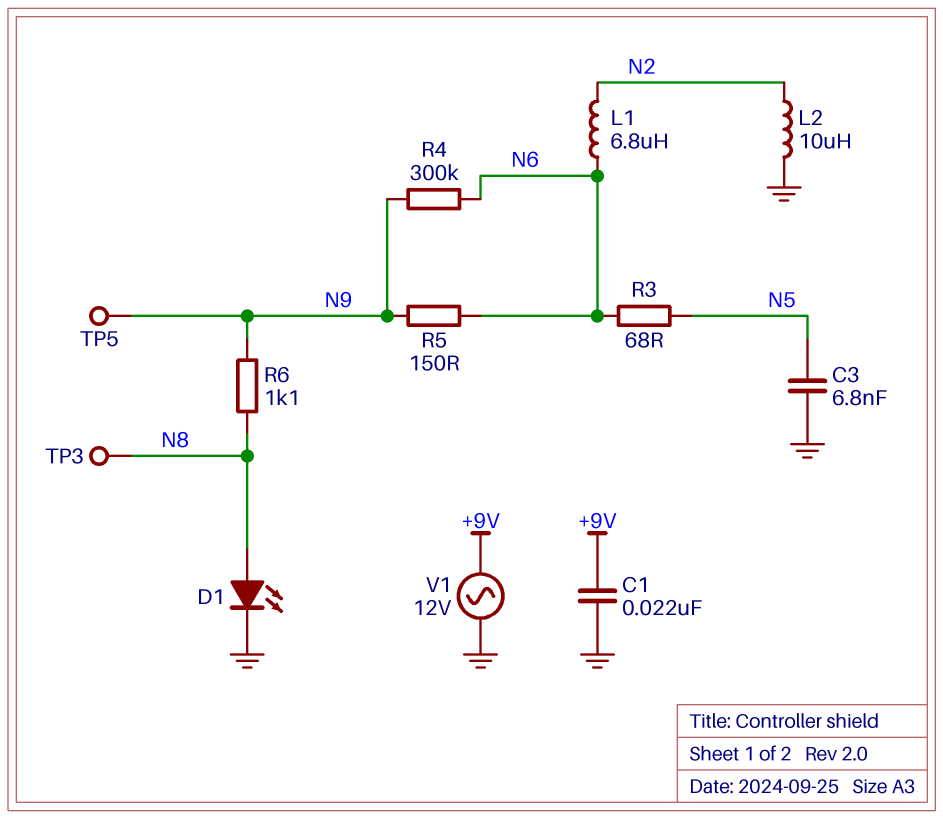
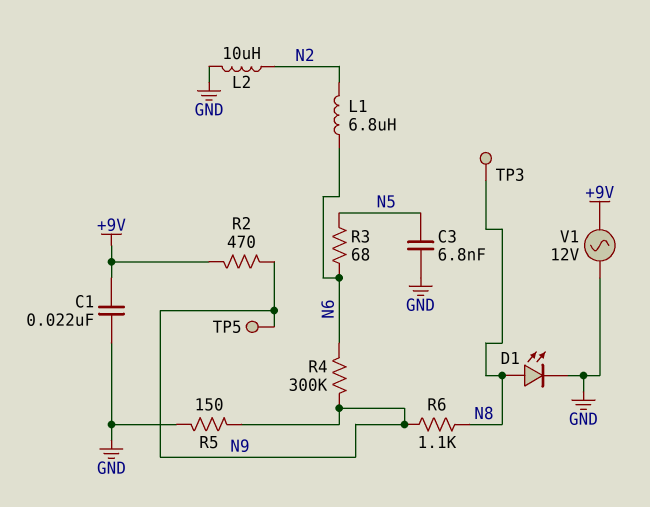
R2: none -> 470 (+9V, N9)
R5: 150 (N6, N9) -> 150 (GND, N9)

